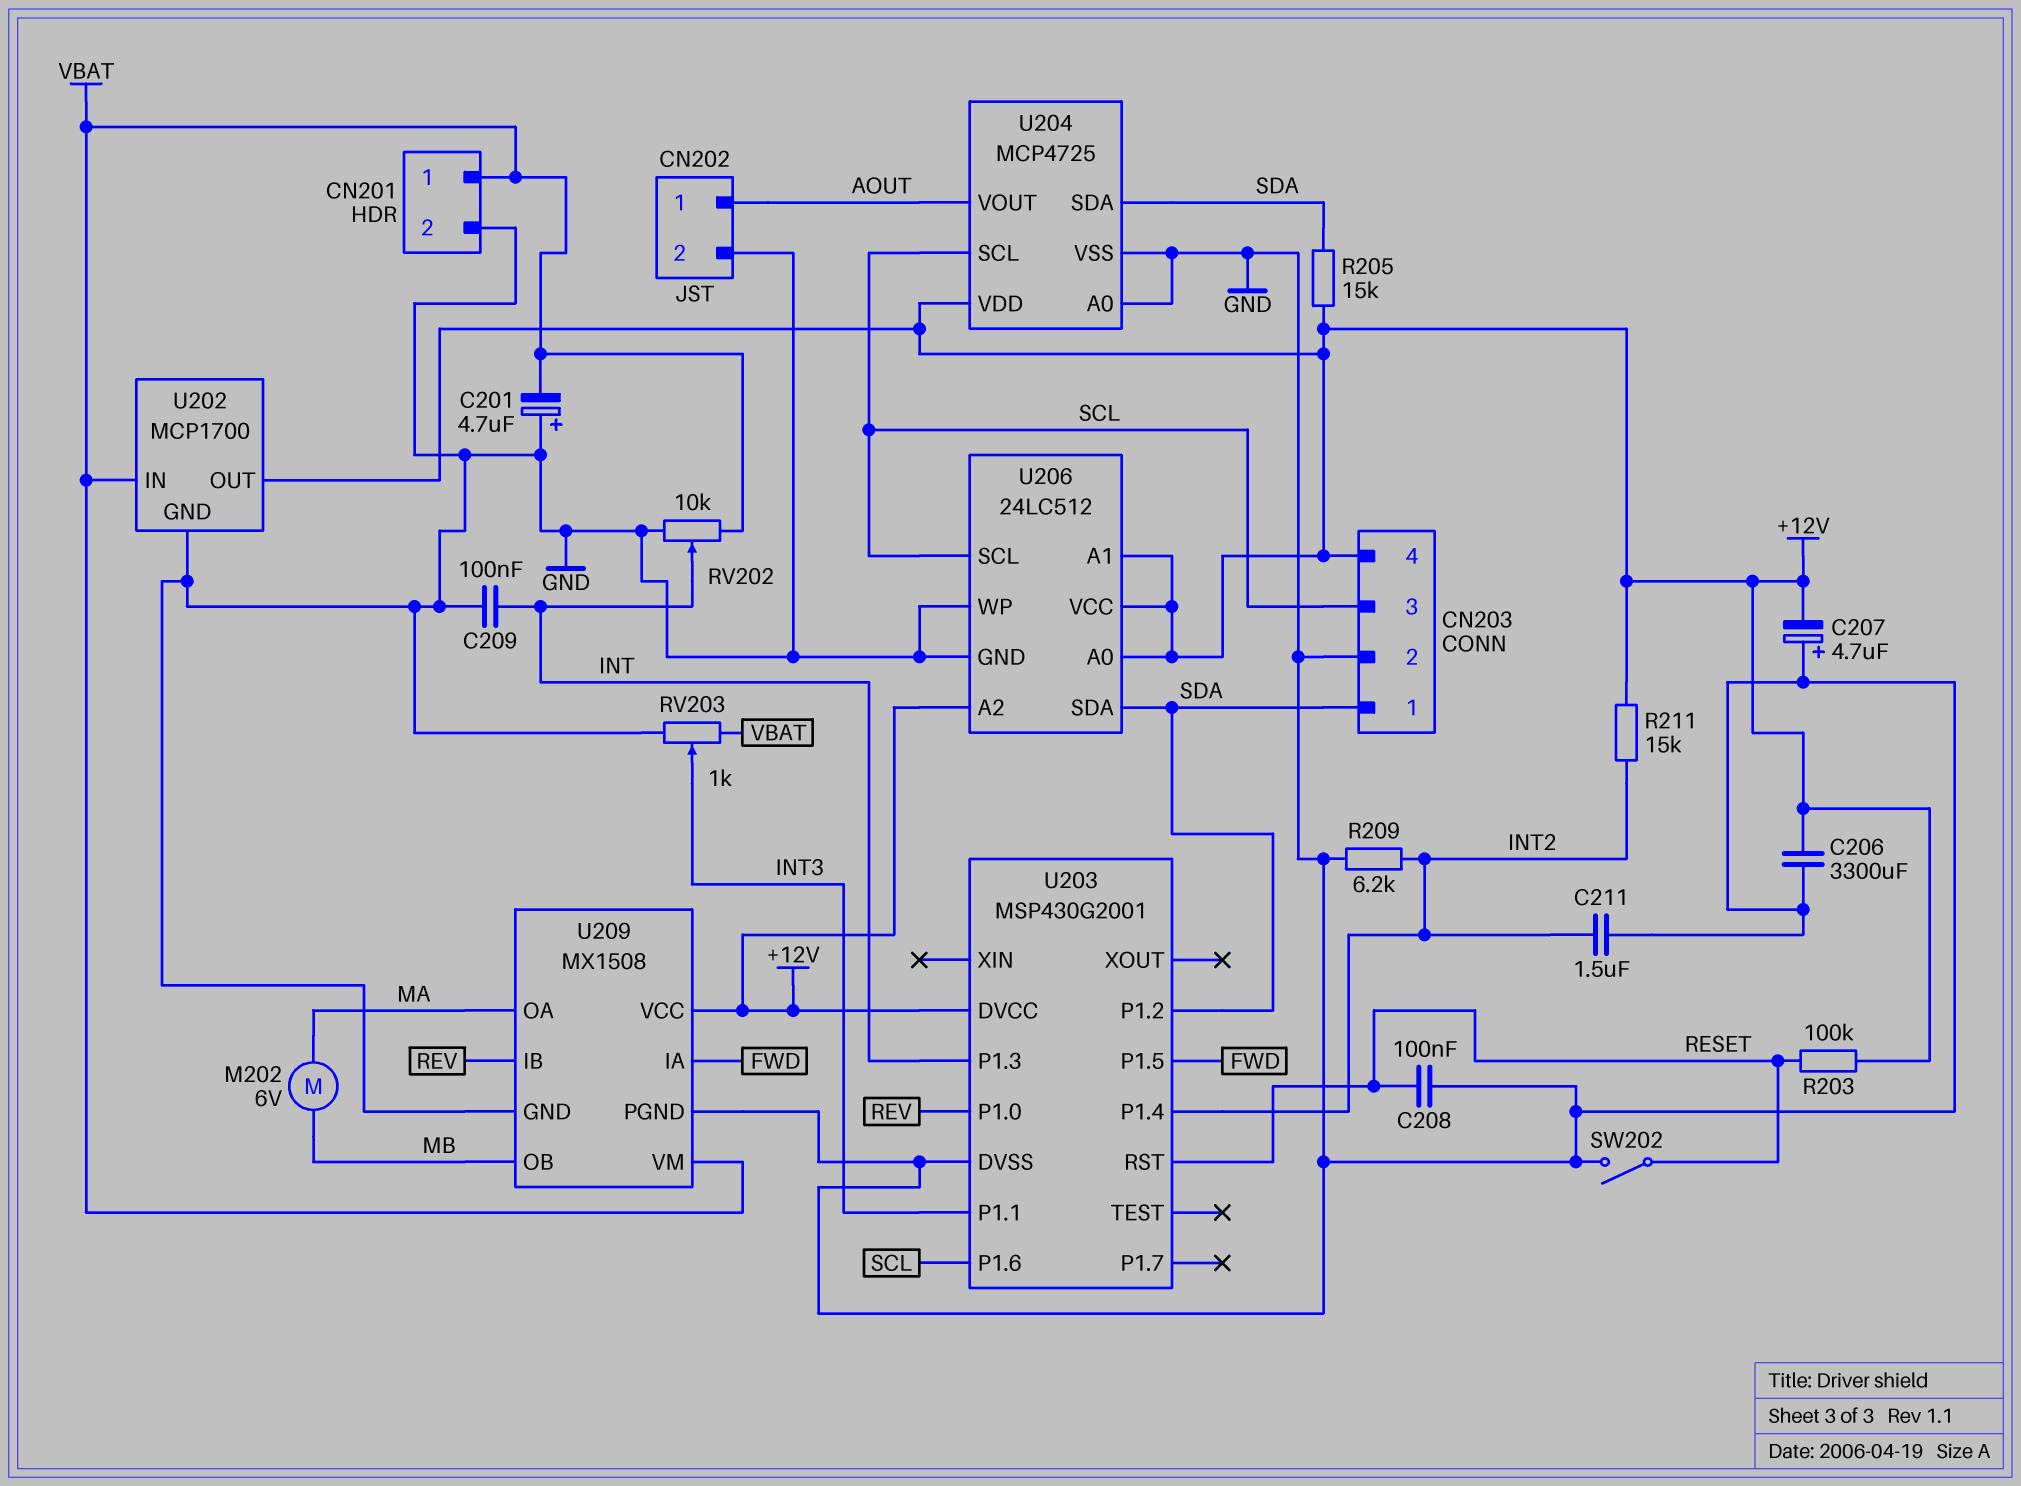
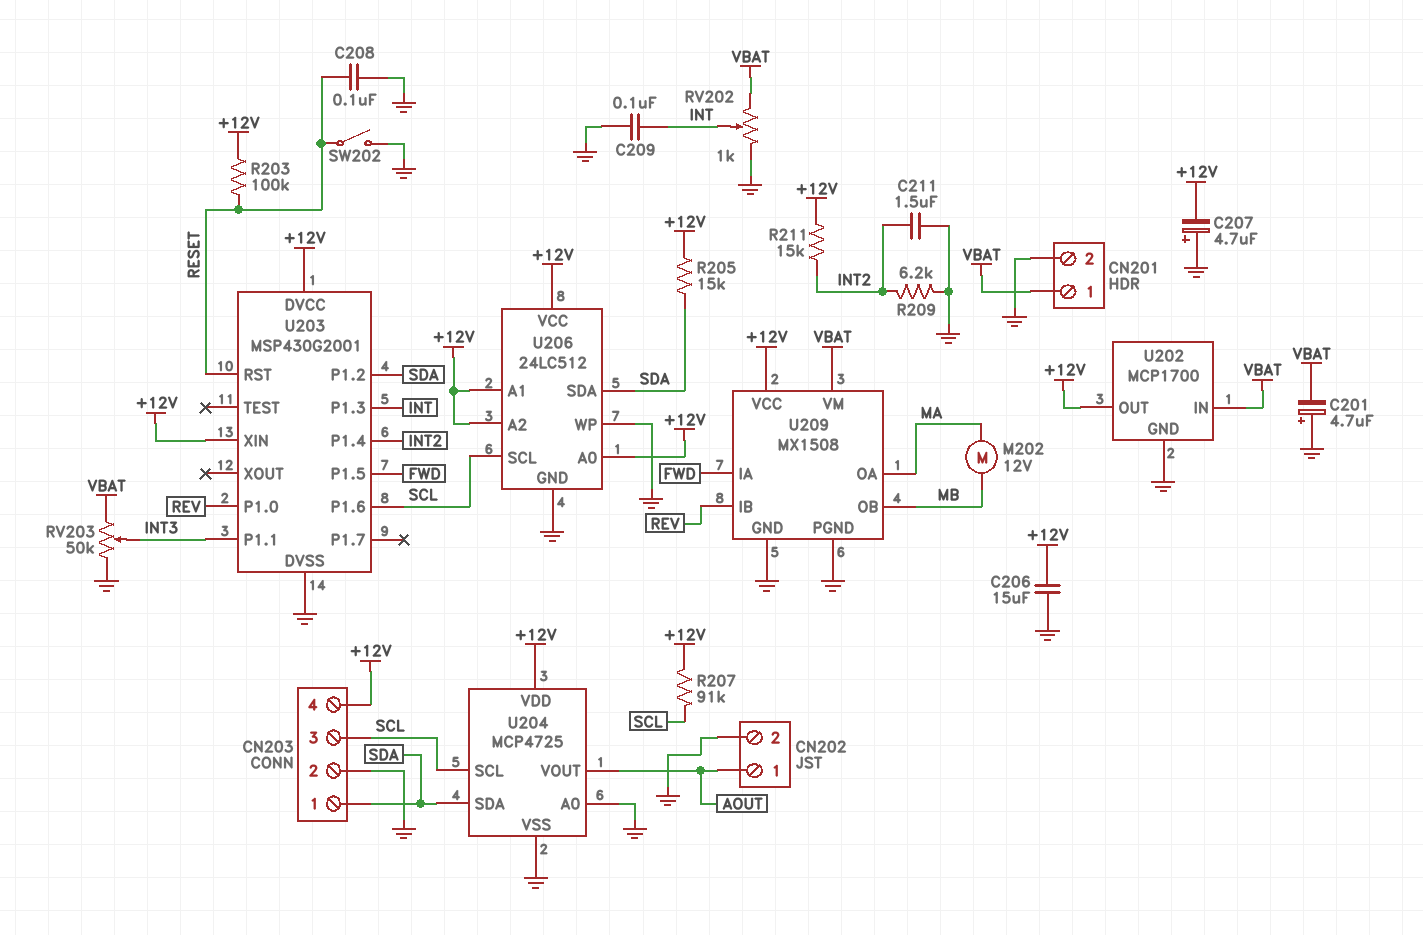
C206: 3300uF (+12V, GND) -> 15uF (+12V, GND)
M202: motor 6V (MA, MB) -> motor 12V (MA, MB)
R207: none -> 91k (+12V, SCL)
RV202: 10k (GND, VBAT, wiper INT) -> 1k (GND, VBAT, wiper INT)
RV203: 1k (GND, VBAT, wiper INT3) -> 50k (GND, VBAT, wiper INT3)
U203 pin XIN: none -> +12V

